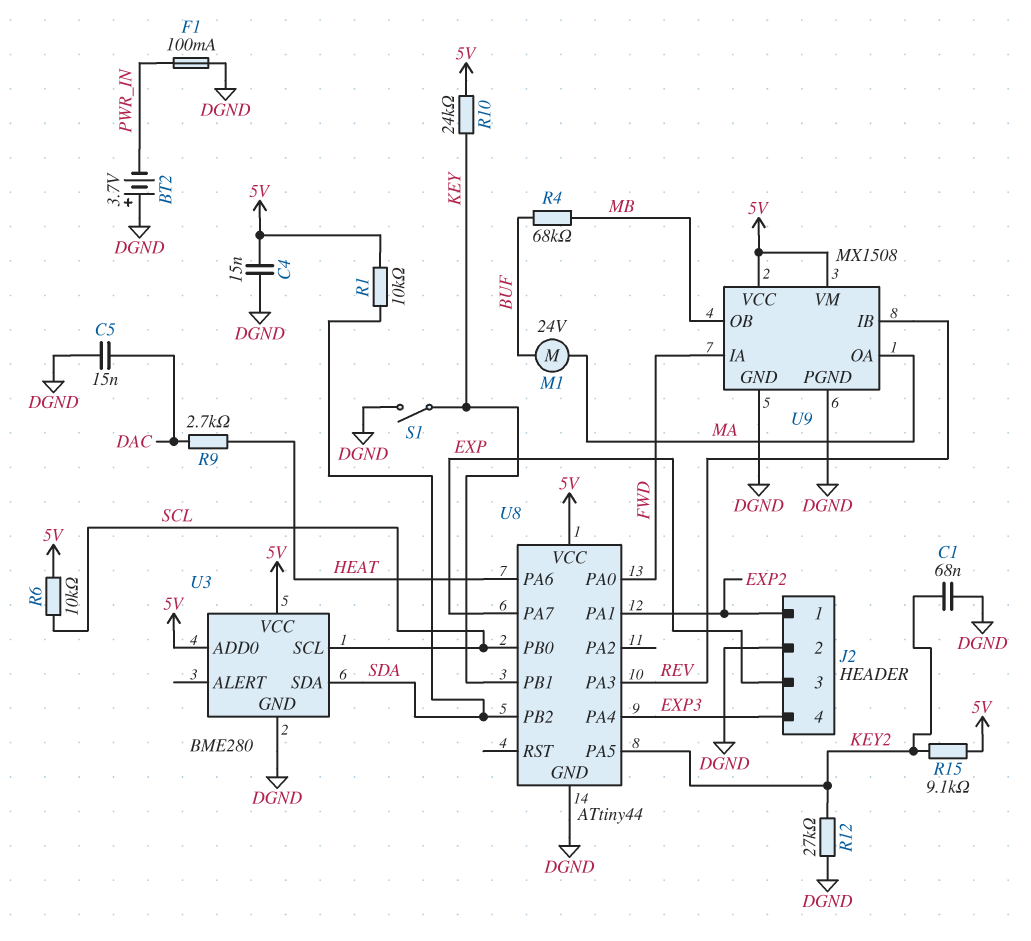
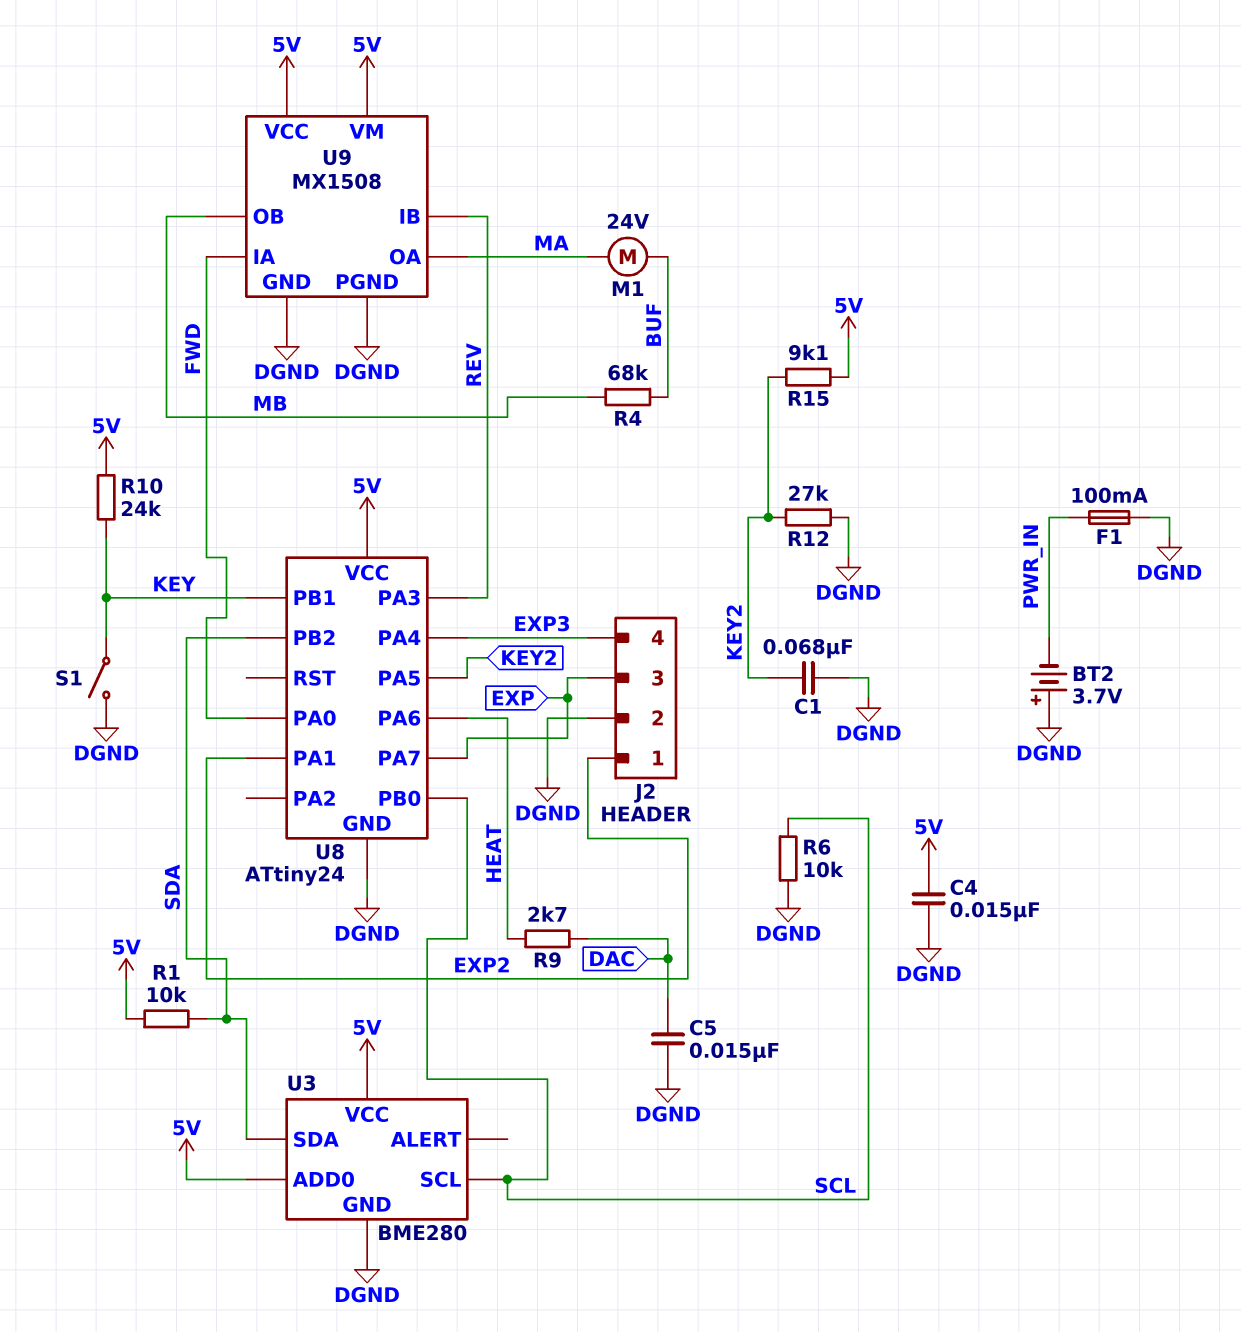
R6: 10k (5V, SCL) -> 10k (DGND, SCL)
U8: ATtiny44 -> ATtiny24

